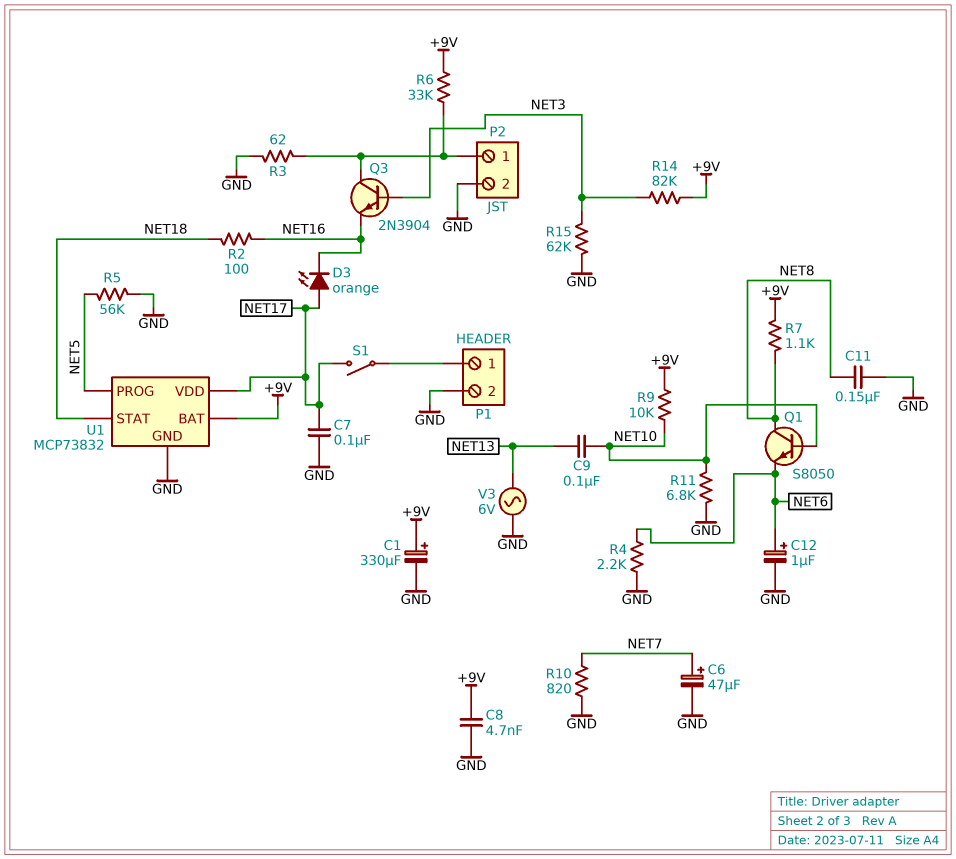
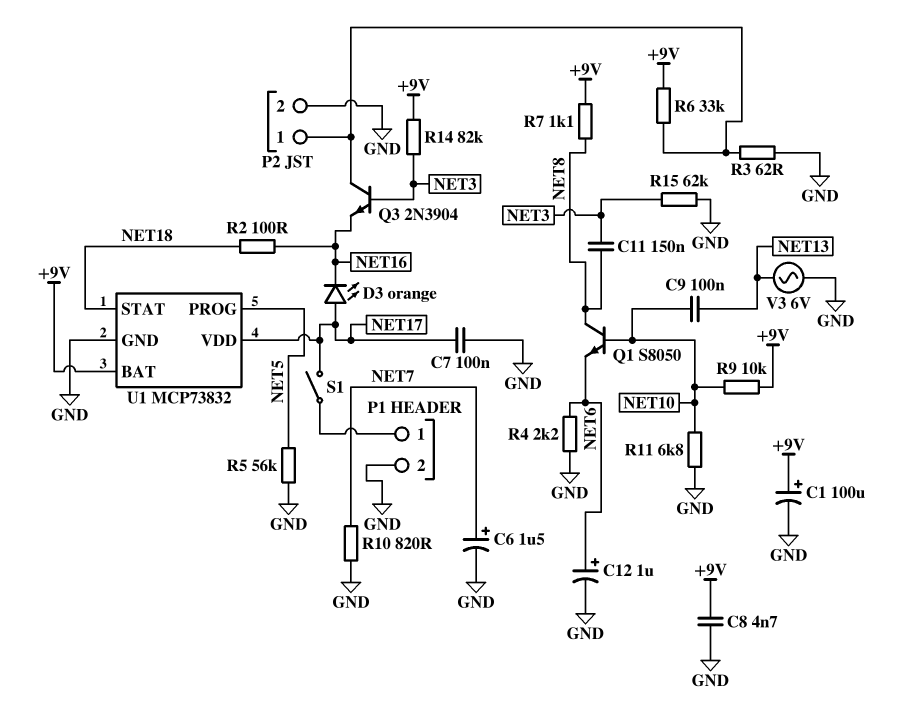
C1: 330uF (plus +9V, minus GND) -> 100uF (plus +9V, minus GND)
C6: 47uF (plus NET7, minus GND) -> 1.5uF (plus NET7, minus GND)
C11: 150nF (GND, NET8) -> 150nF (NET3, NET8)

